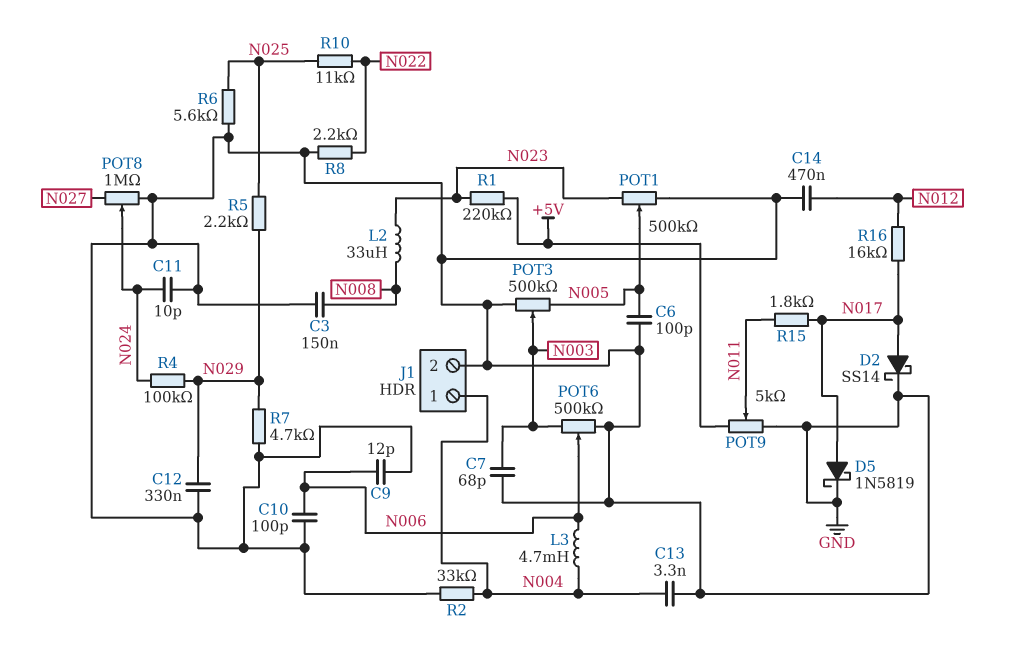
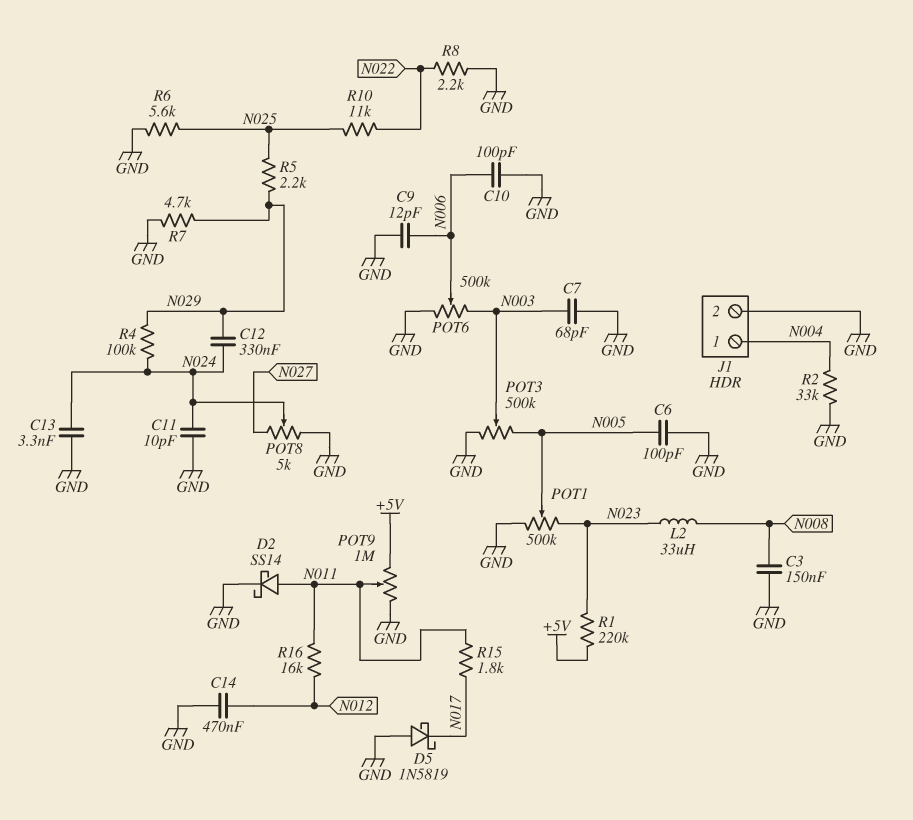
C12: 330nF (GND, N029) -> 330nF (N024, N029)
C13: 3.3nF (GND, N004) -> 3.3nF (GND, N024)
D2: schottky SS14 (A N017, K GND) -> schottky SS14 (A N011, K GND)
D5: schottky 1N5819 (A N017, K GND) -> schottky 1N5819 (A GND, K N017)
L3: 4.7mH (N004, N006) -> none
POT8: 1M (GND, N027, wiper N024) -> 5k (GND, N027, wiper N024)
POT9: 5k (+5V, GND, wiper N011) -> 1M (+5V, GND, wiper N011)
R16: 16k (N012, N017) -> 16k (N011, N012)

